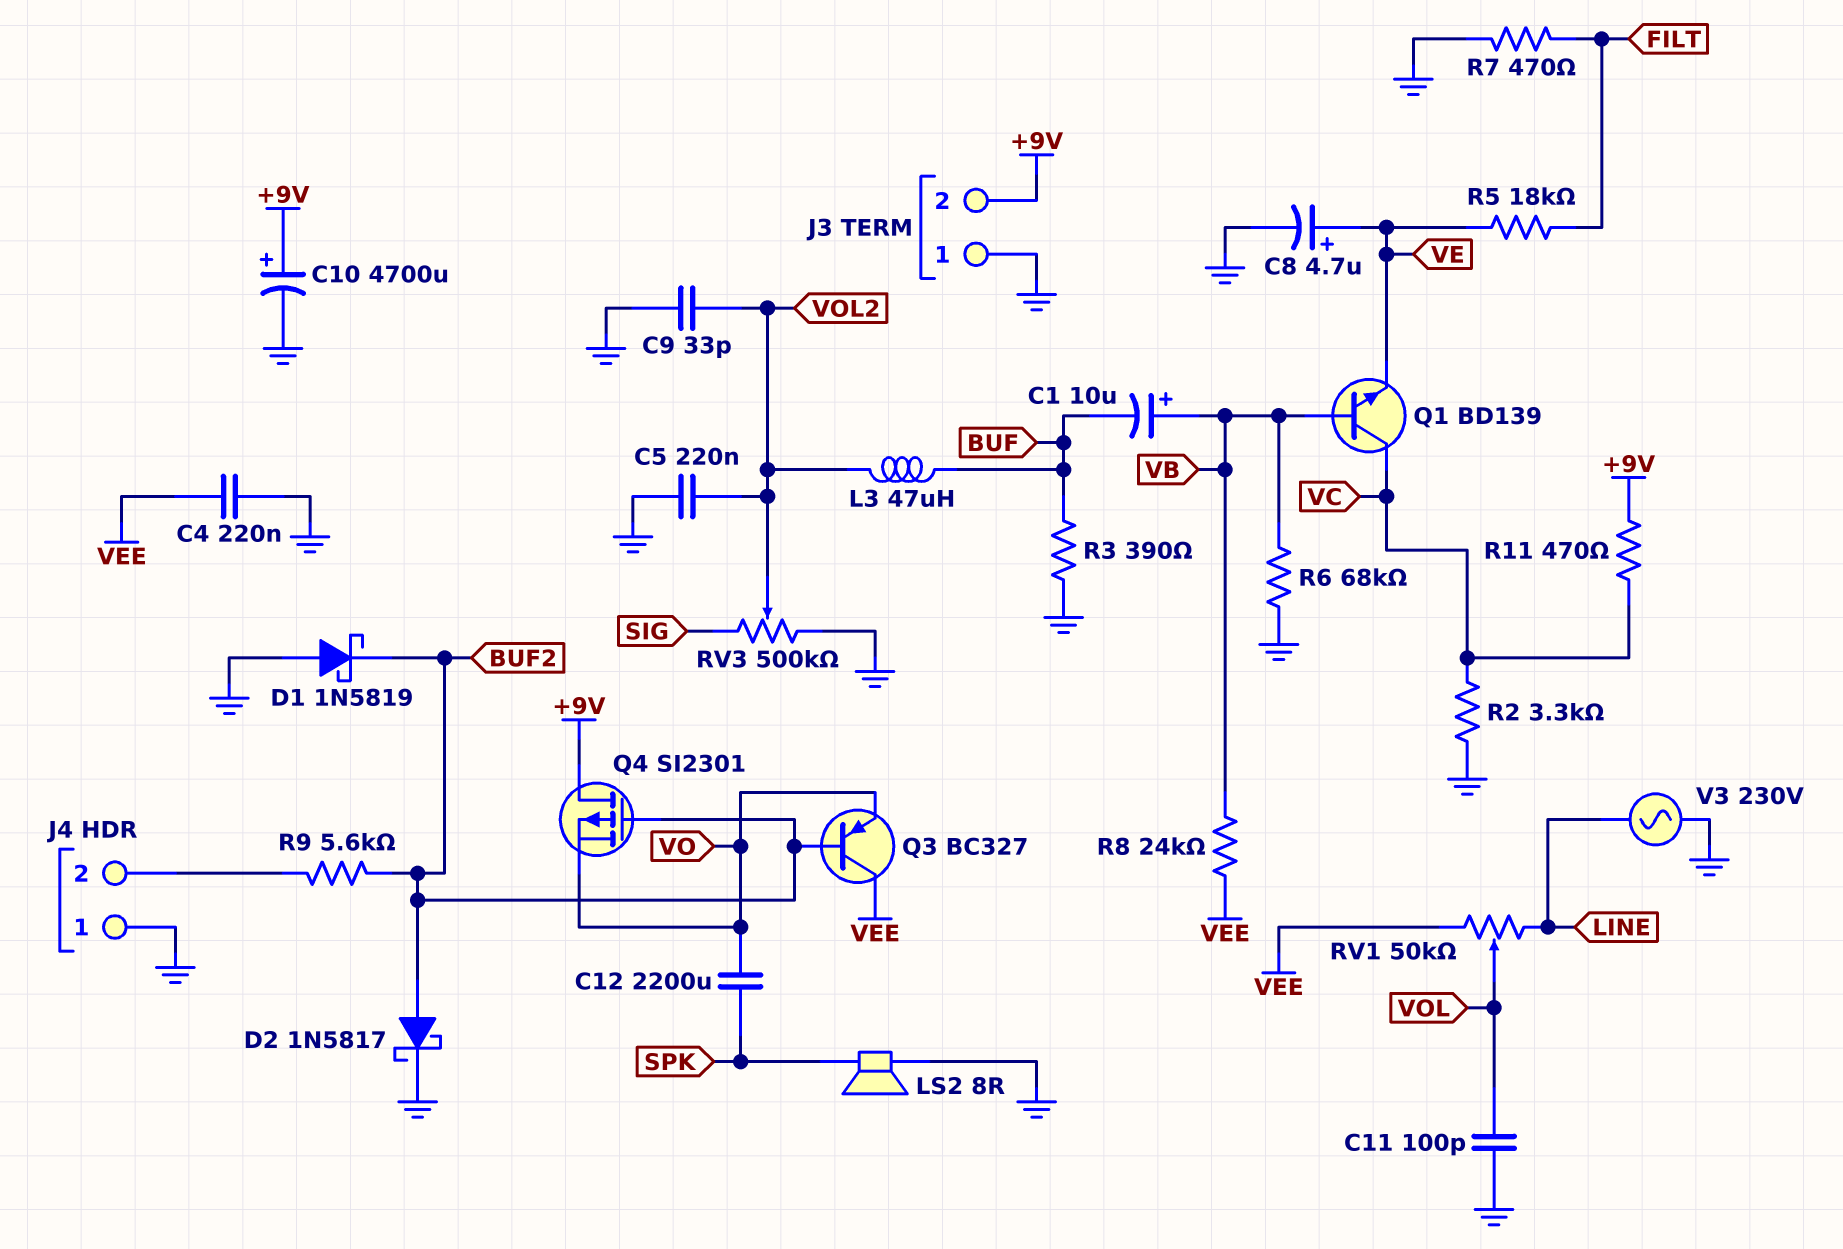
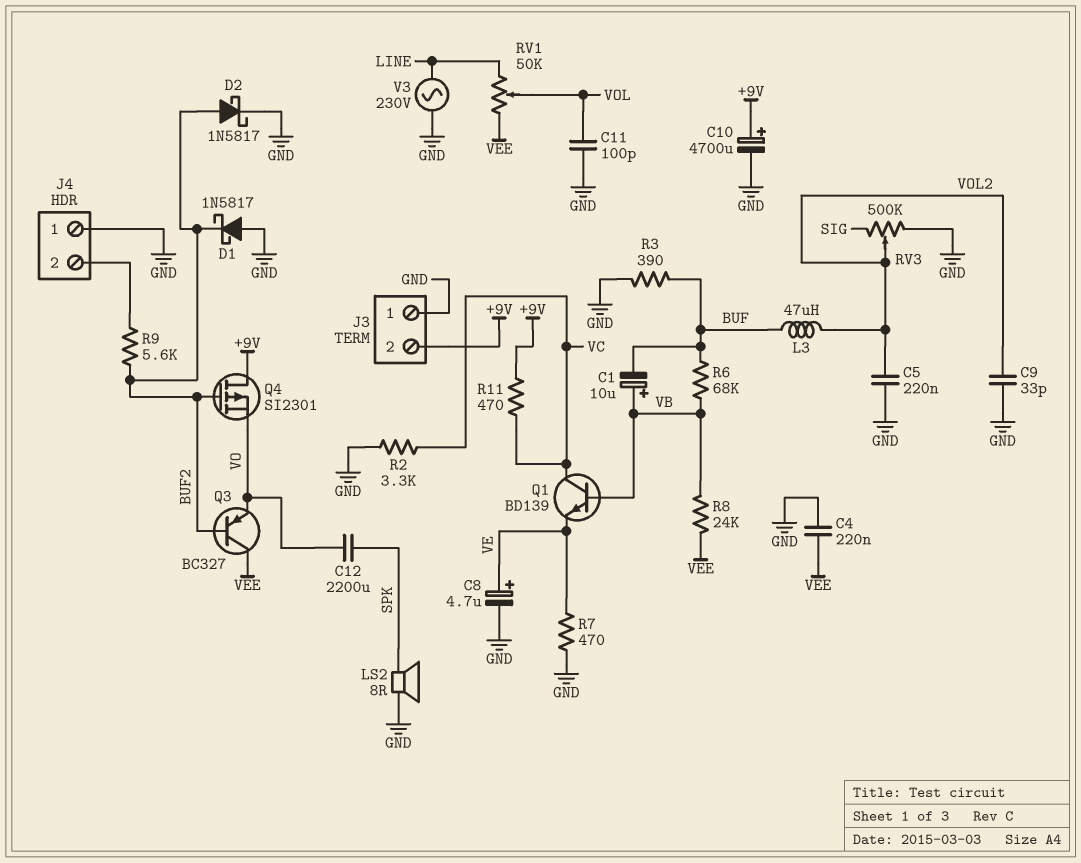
D1: schottky 1N5819 (A GND, K BUF2) -> schottky 1N5817 (A GND, K BUF2)
R5: 18k (FILT, VE) -> none
R6: 68k (GND, VB) -> 68k (BUF, VB)
R7: 470 (FILT, GND) -> 470 (GND, VE)

